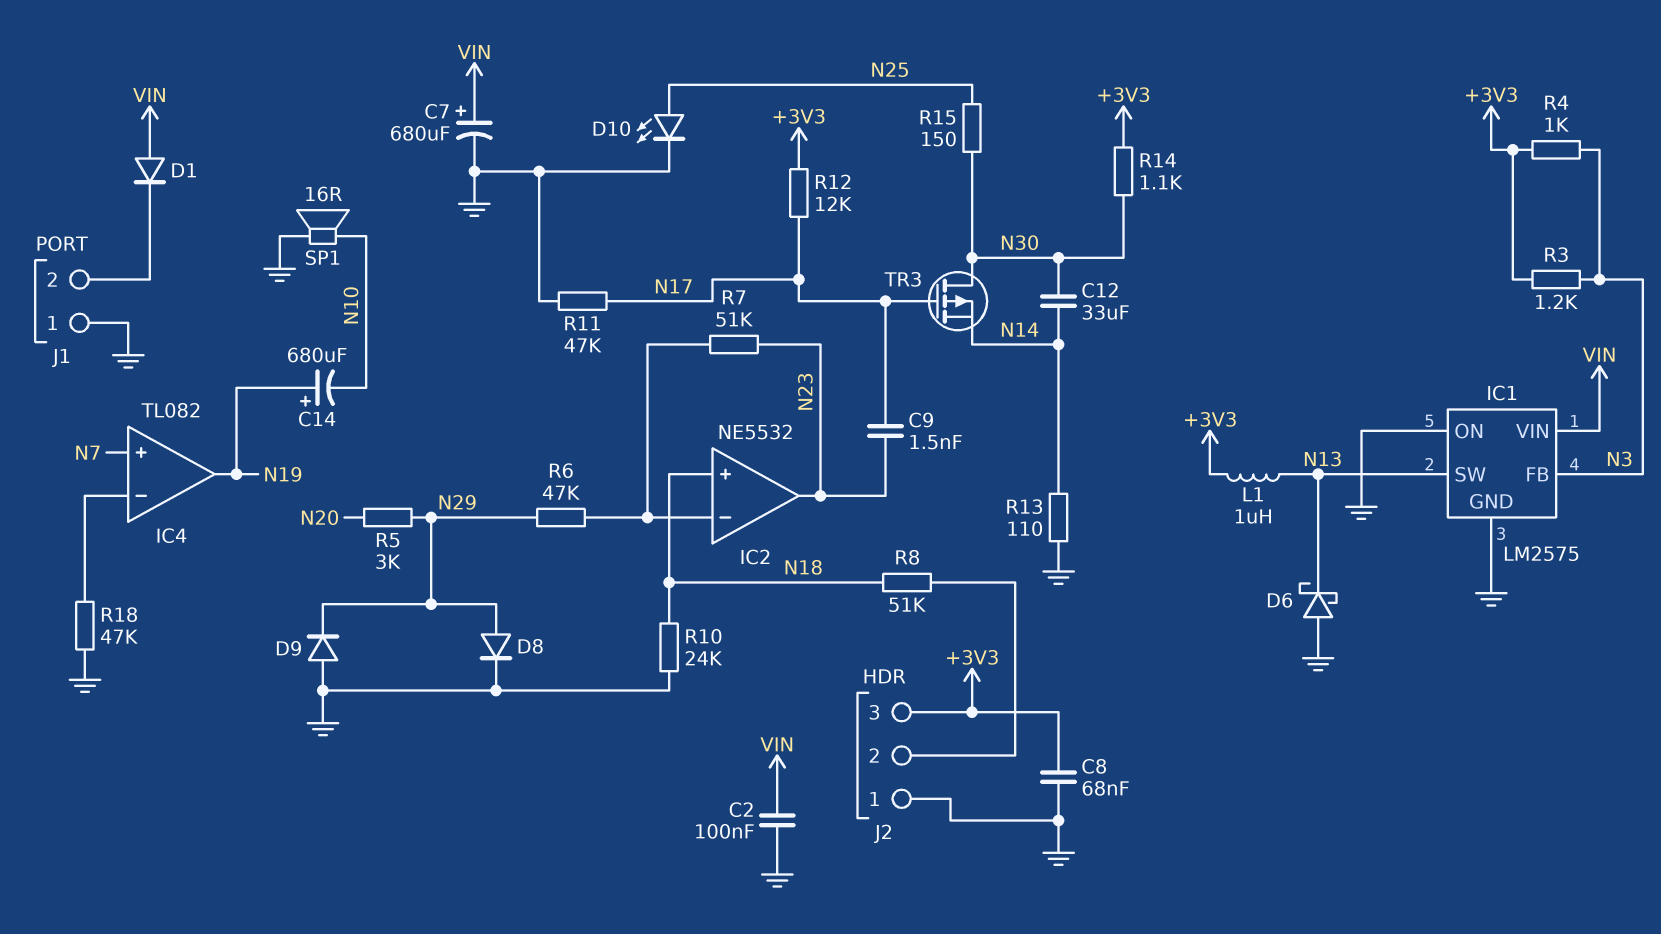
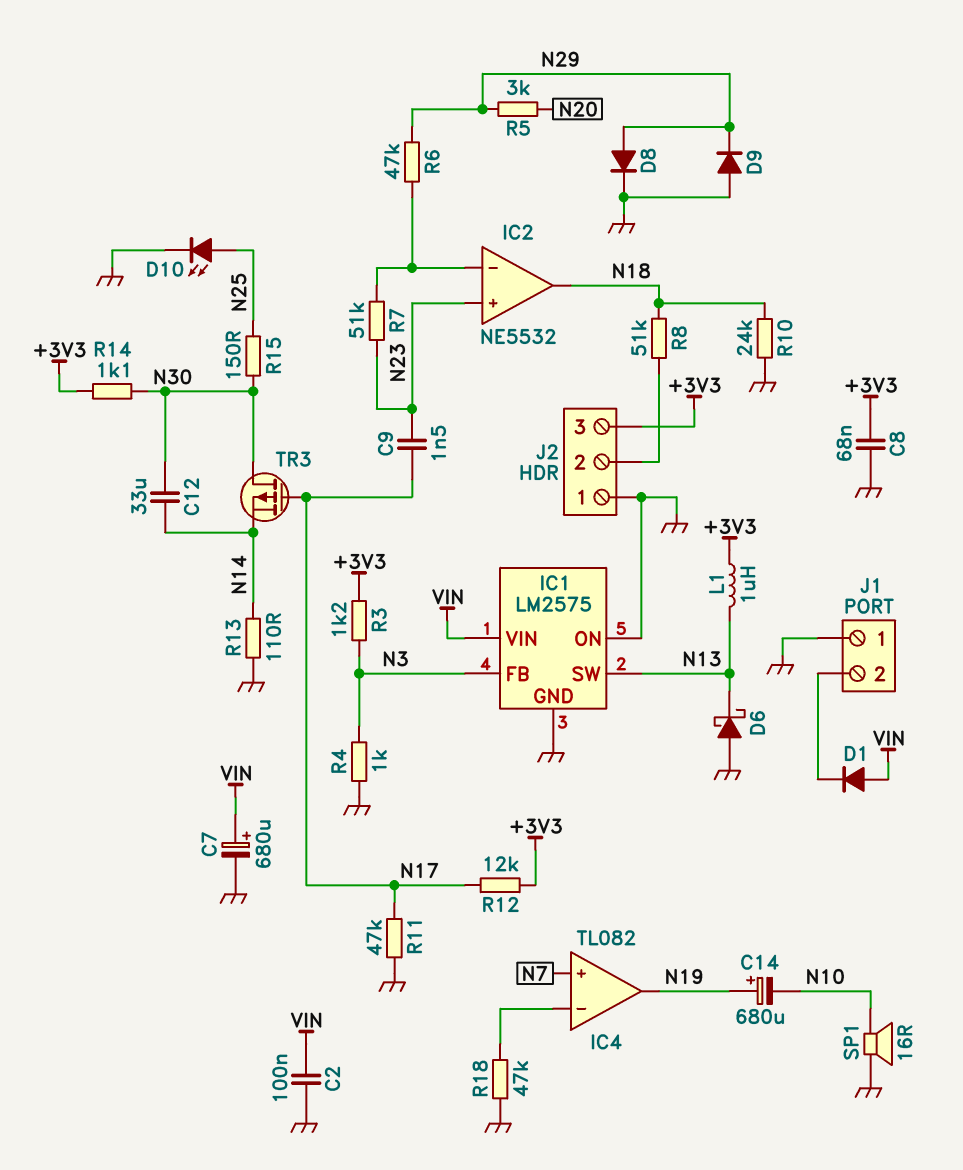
IC2 pin in+: N18 -> N23
IC2 pin out: N23 -> N18
R4: 1k (+3V3, N3) -> 1k (GND, N3)

